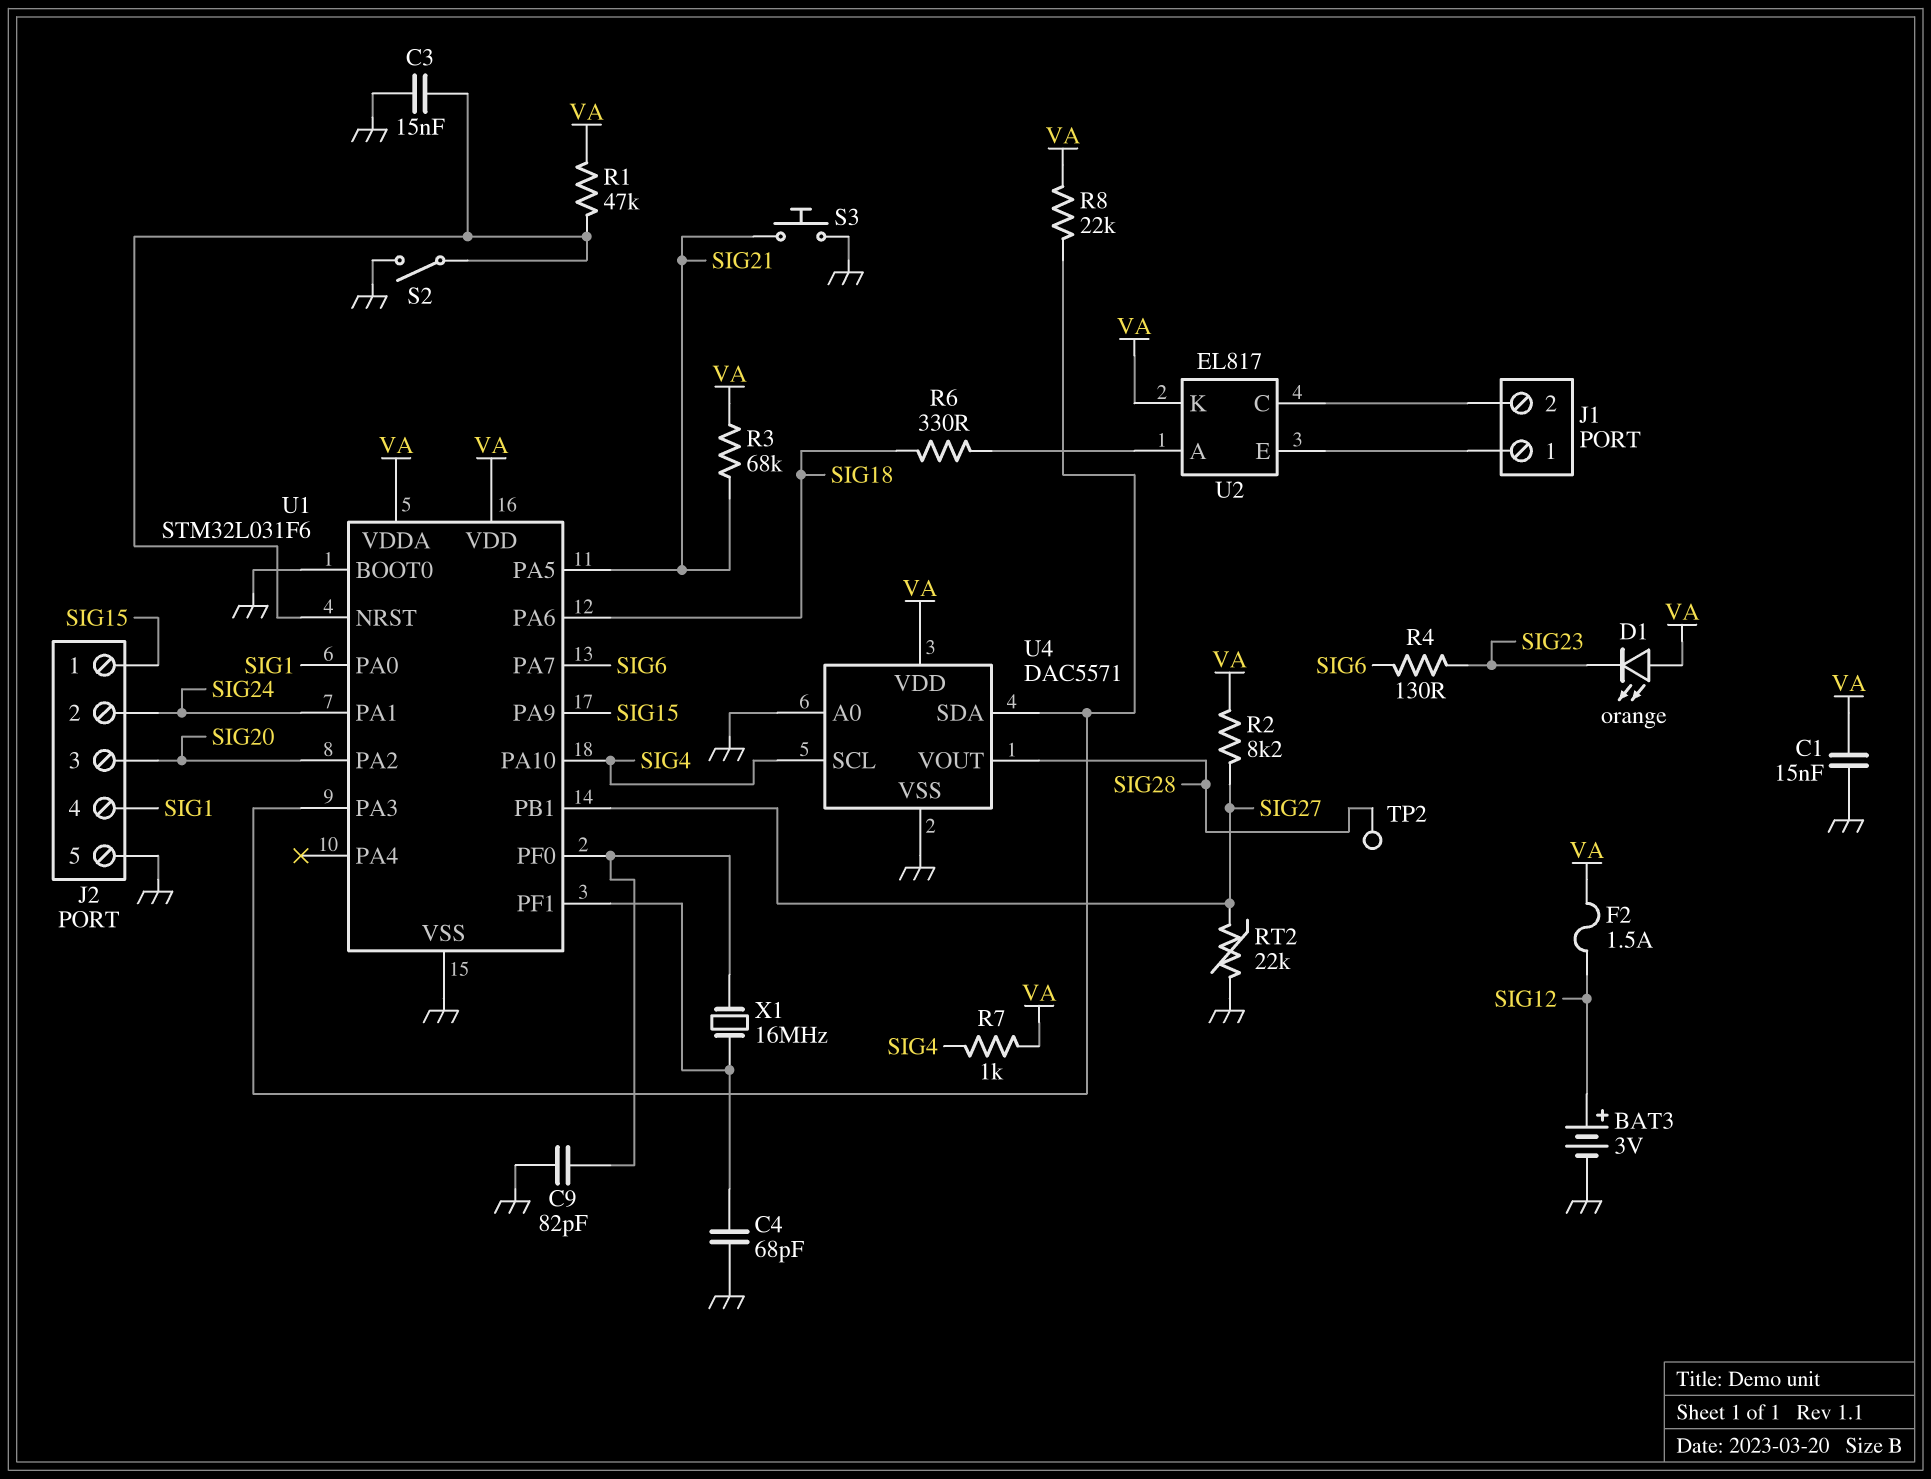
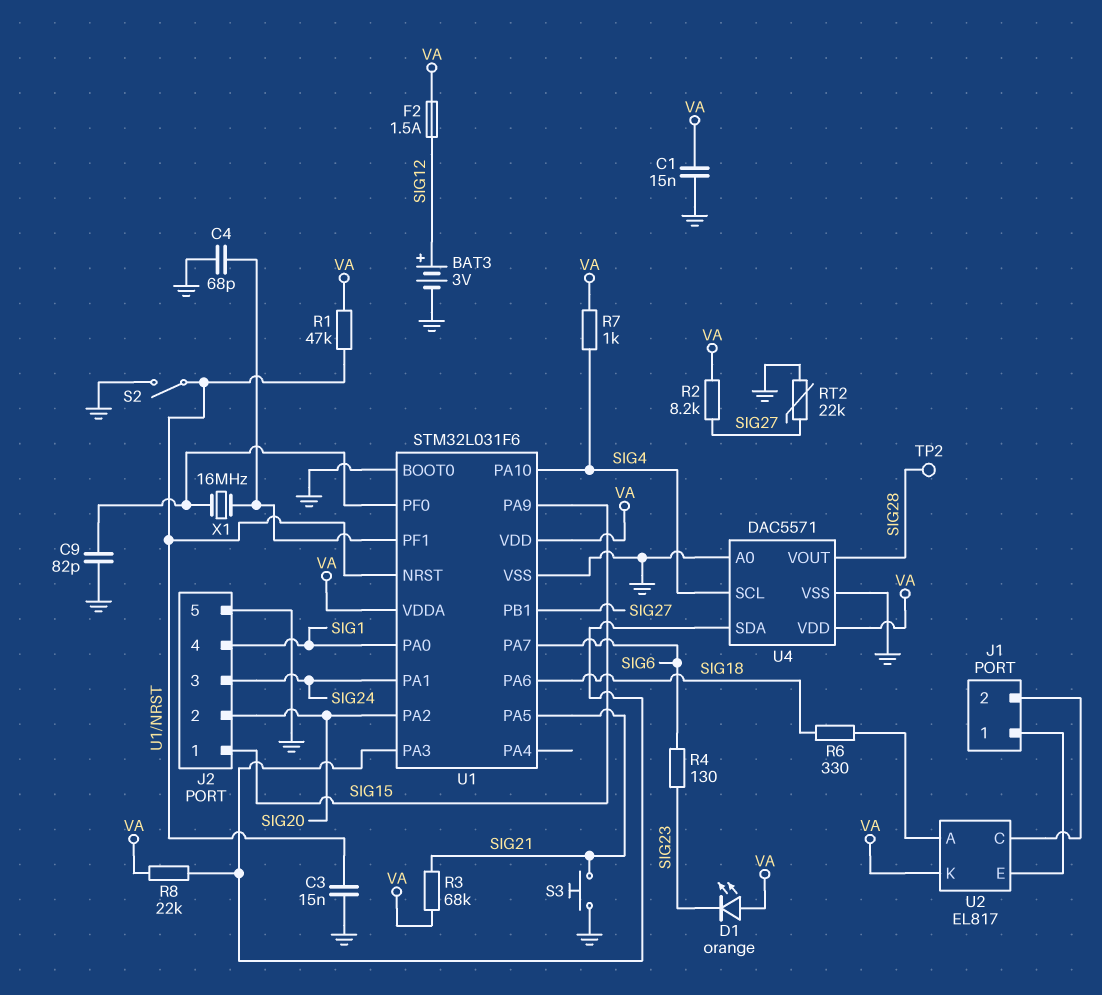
J2 pin 2: SIG24 -> SIG20
J2 pin 3: SIG20 -> SIG24

